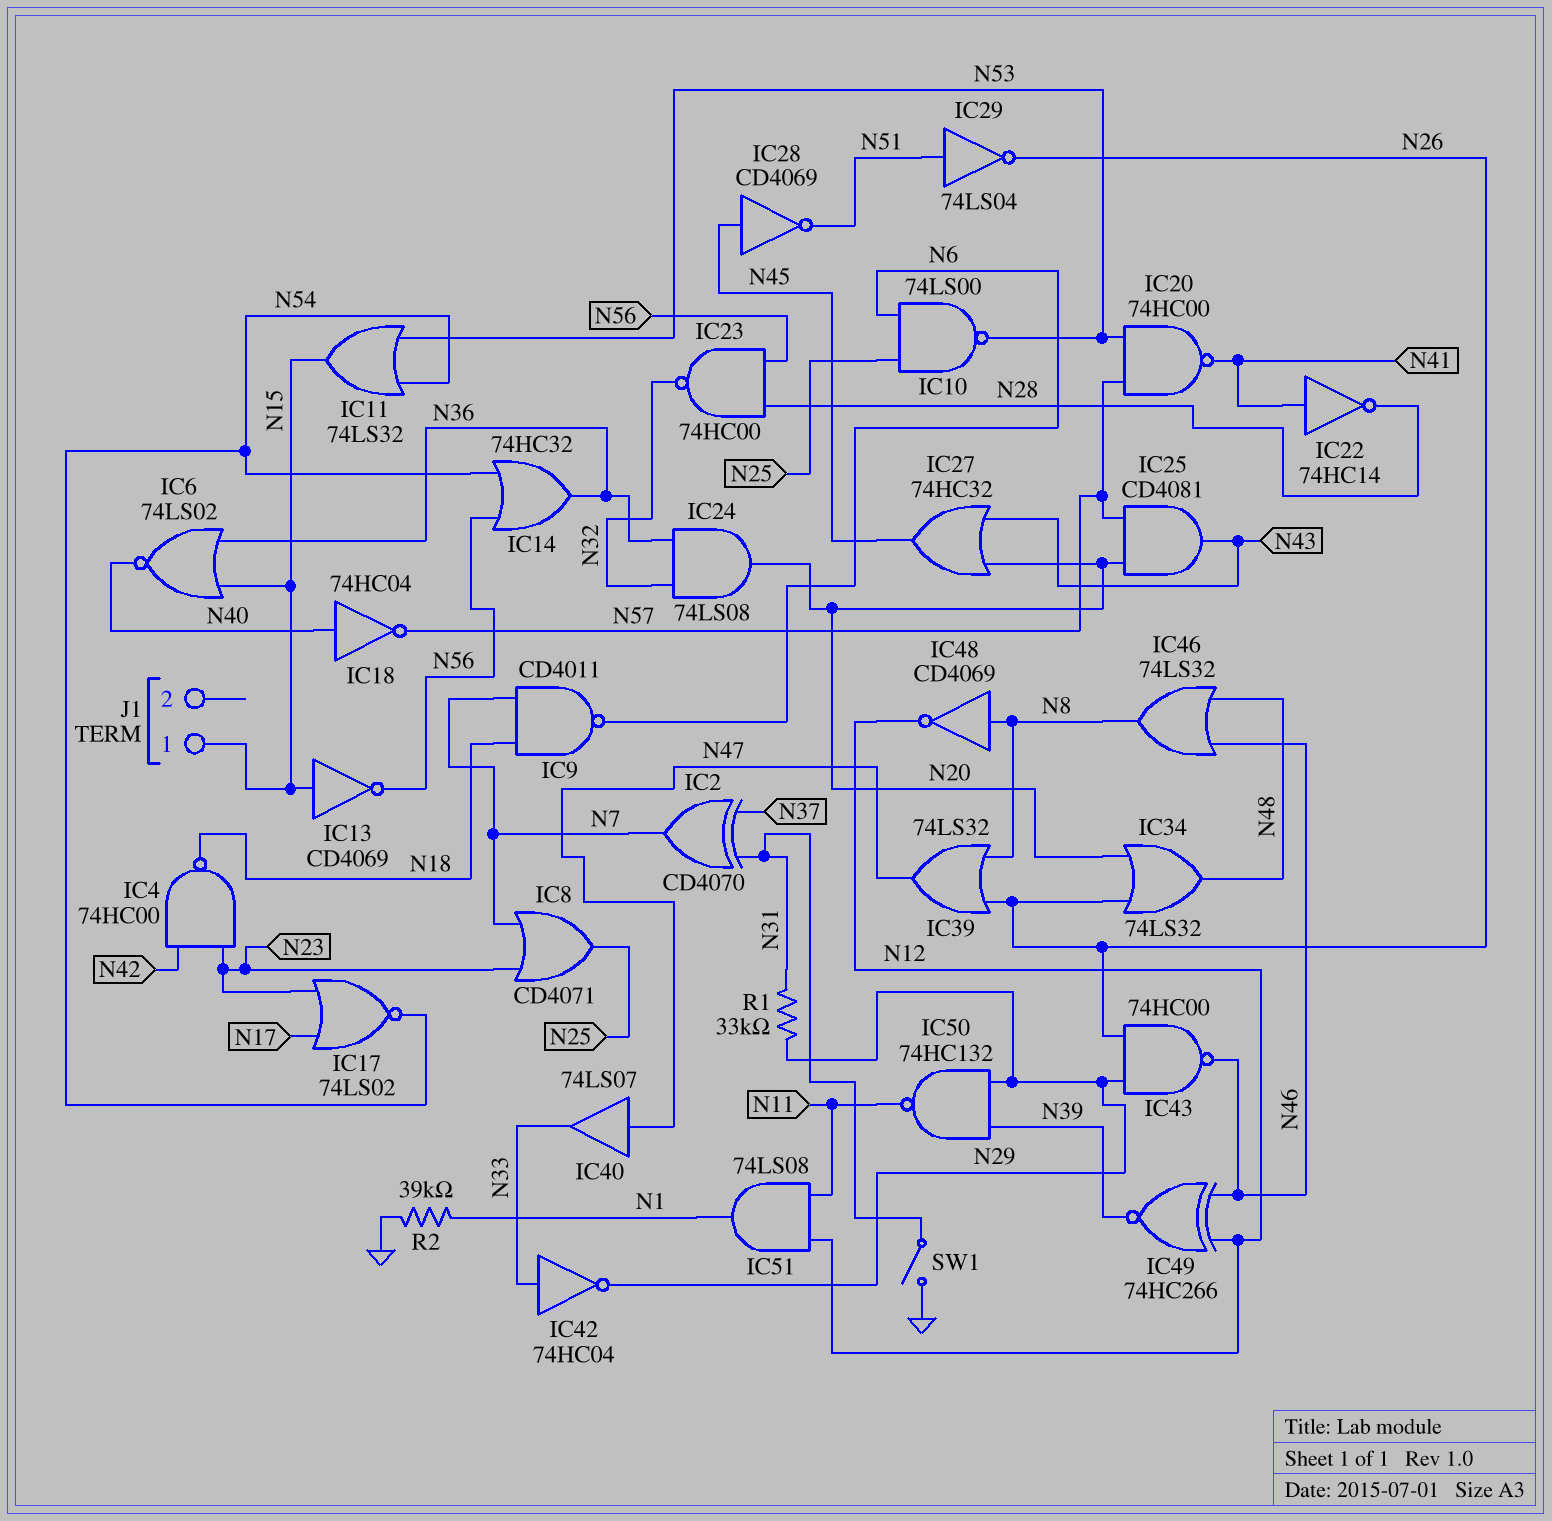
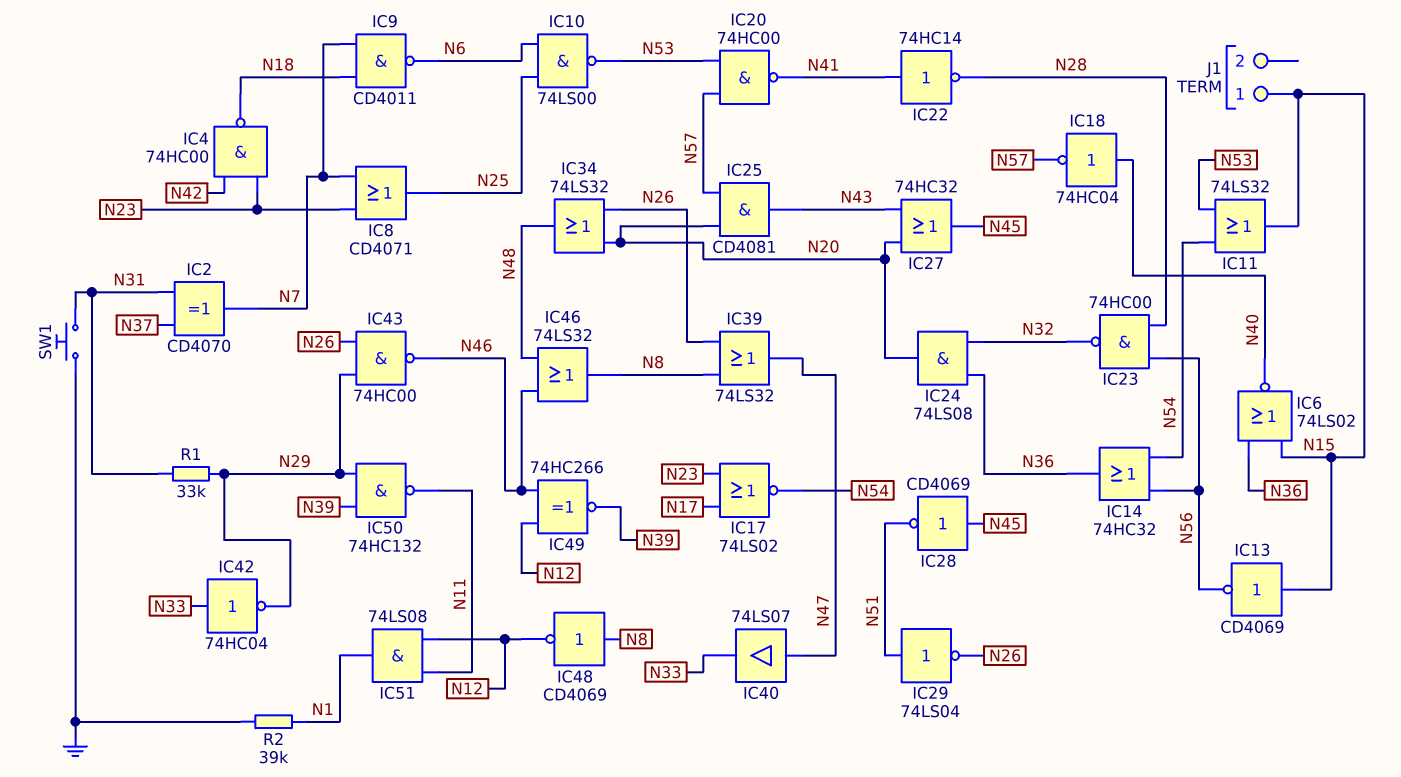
SW1: switch (GND, N31) -> button (GND, N31)

